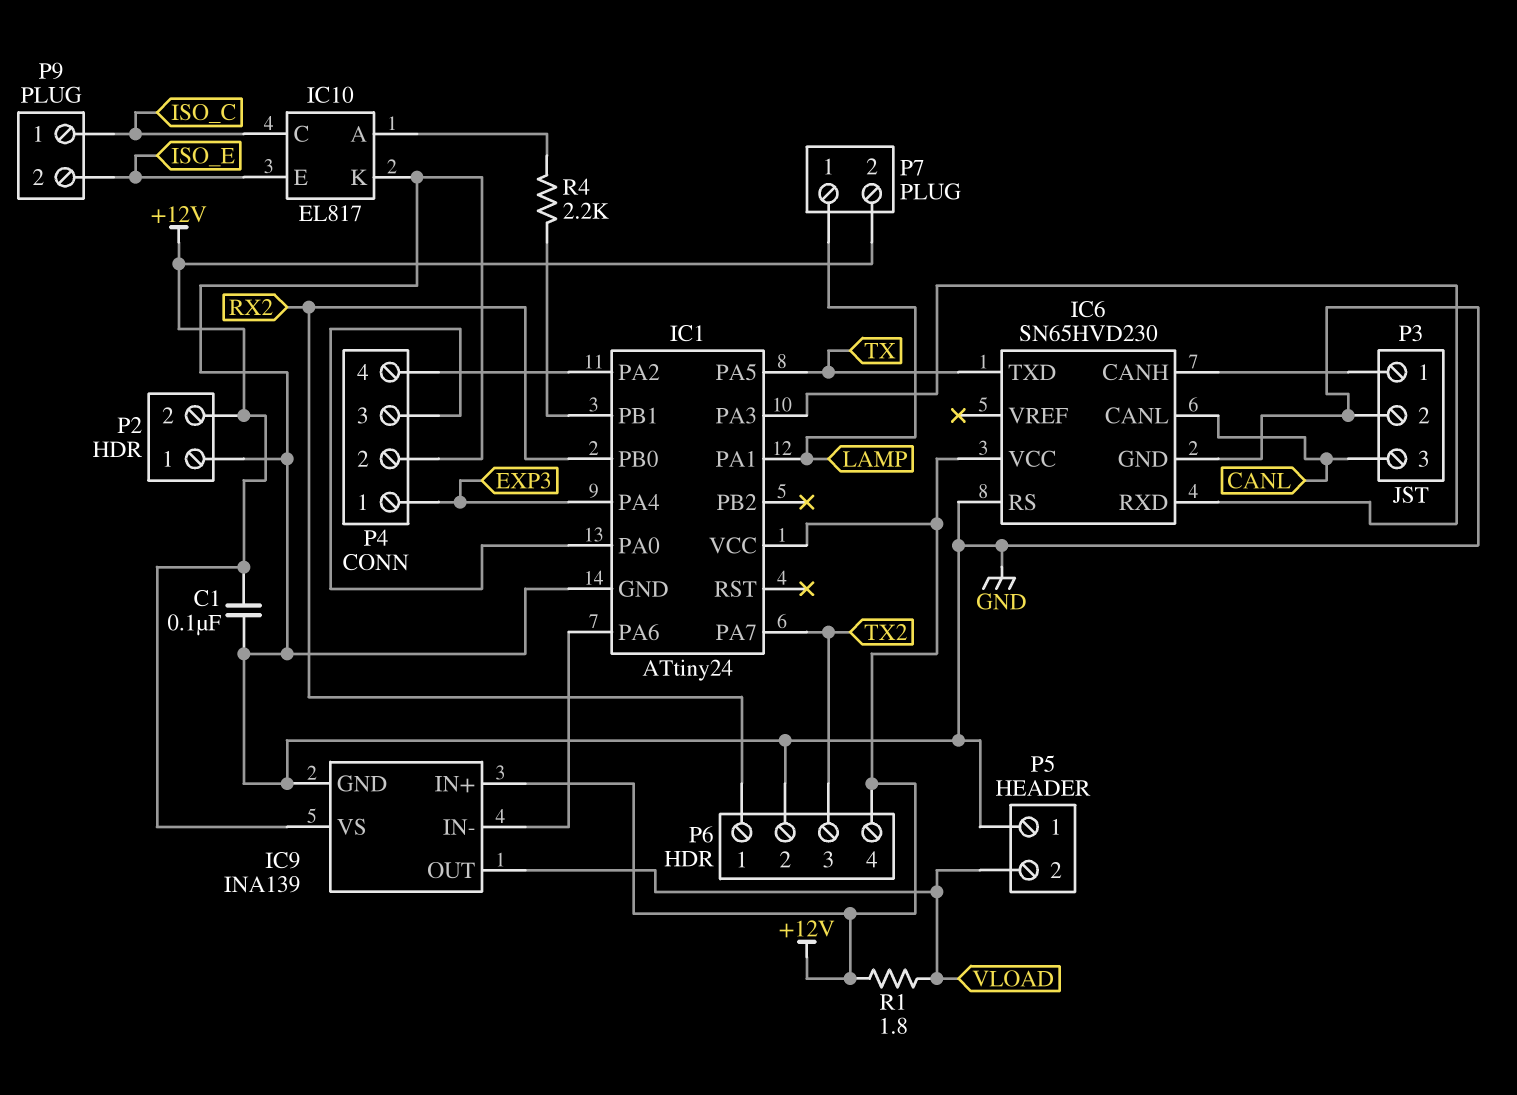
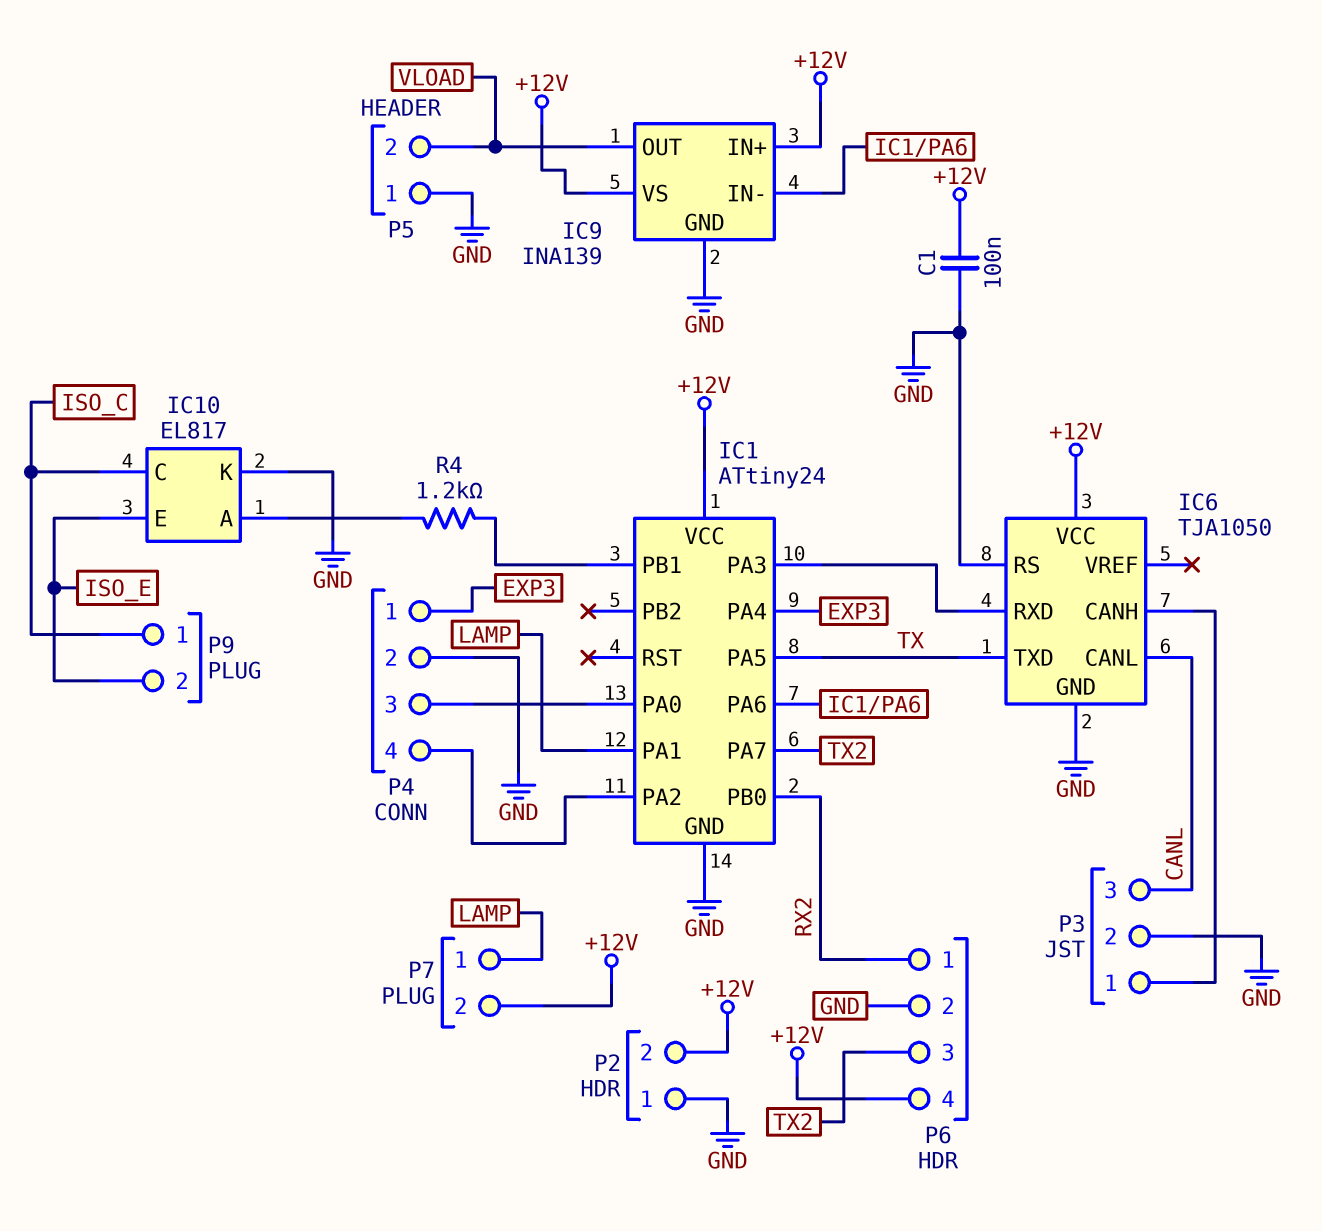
IC6: SN65HVD230 -> TJA1050
R1: 1.8 (+12V, VLOAD) -> none
R4: 2.2k (IC1/PB1, IC10/A) -> 1.2k (IC1/PB1, IC10/A)

